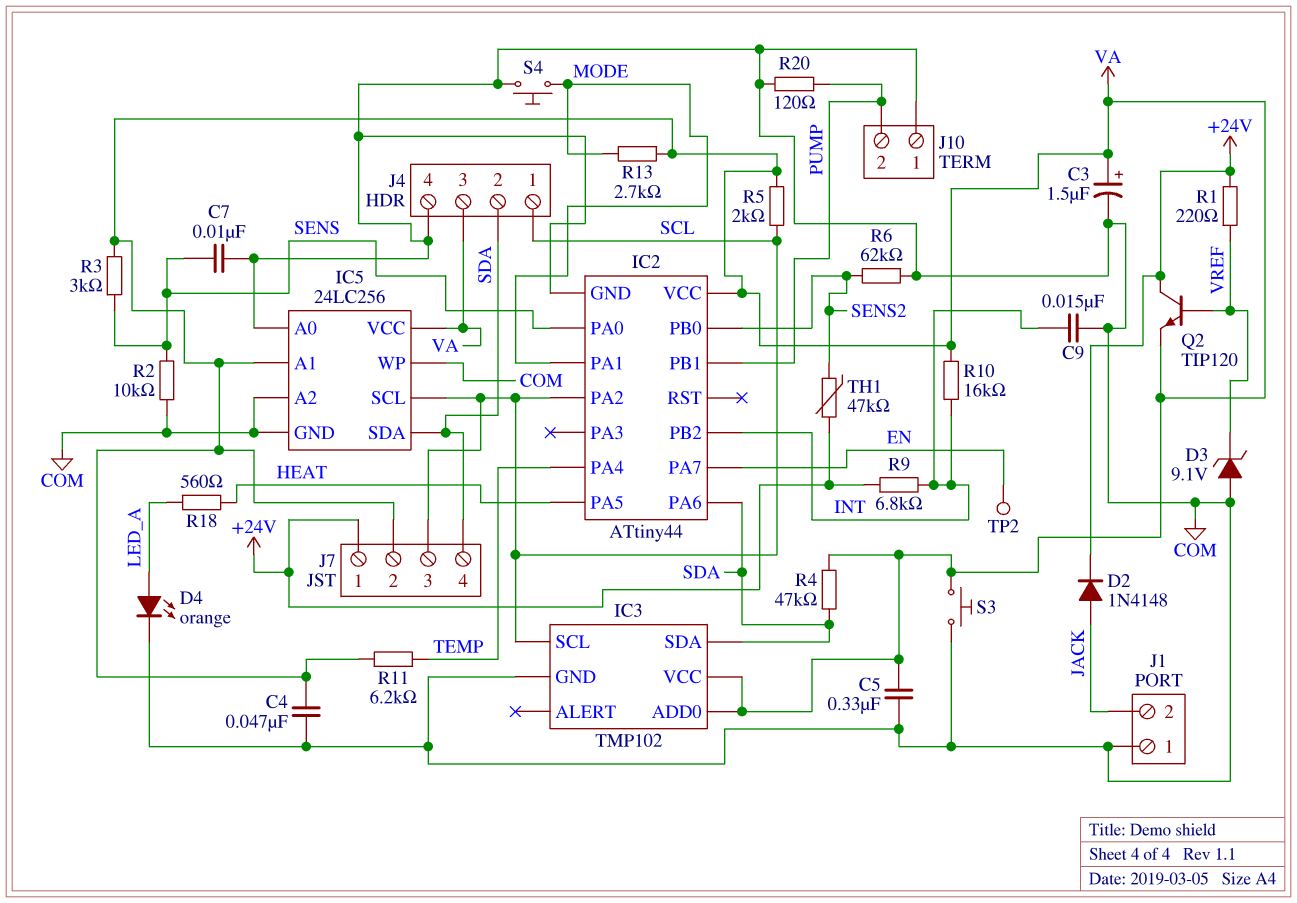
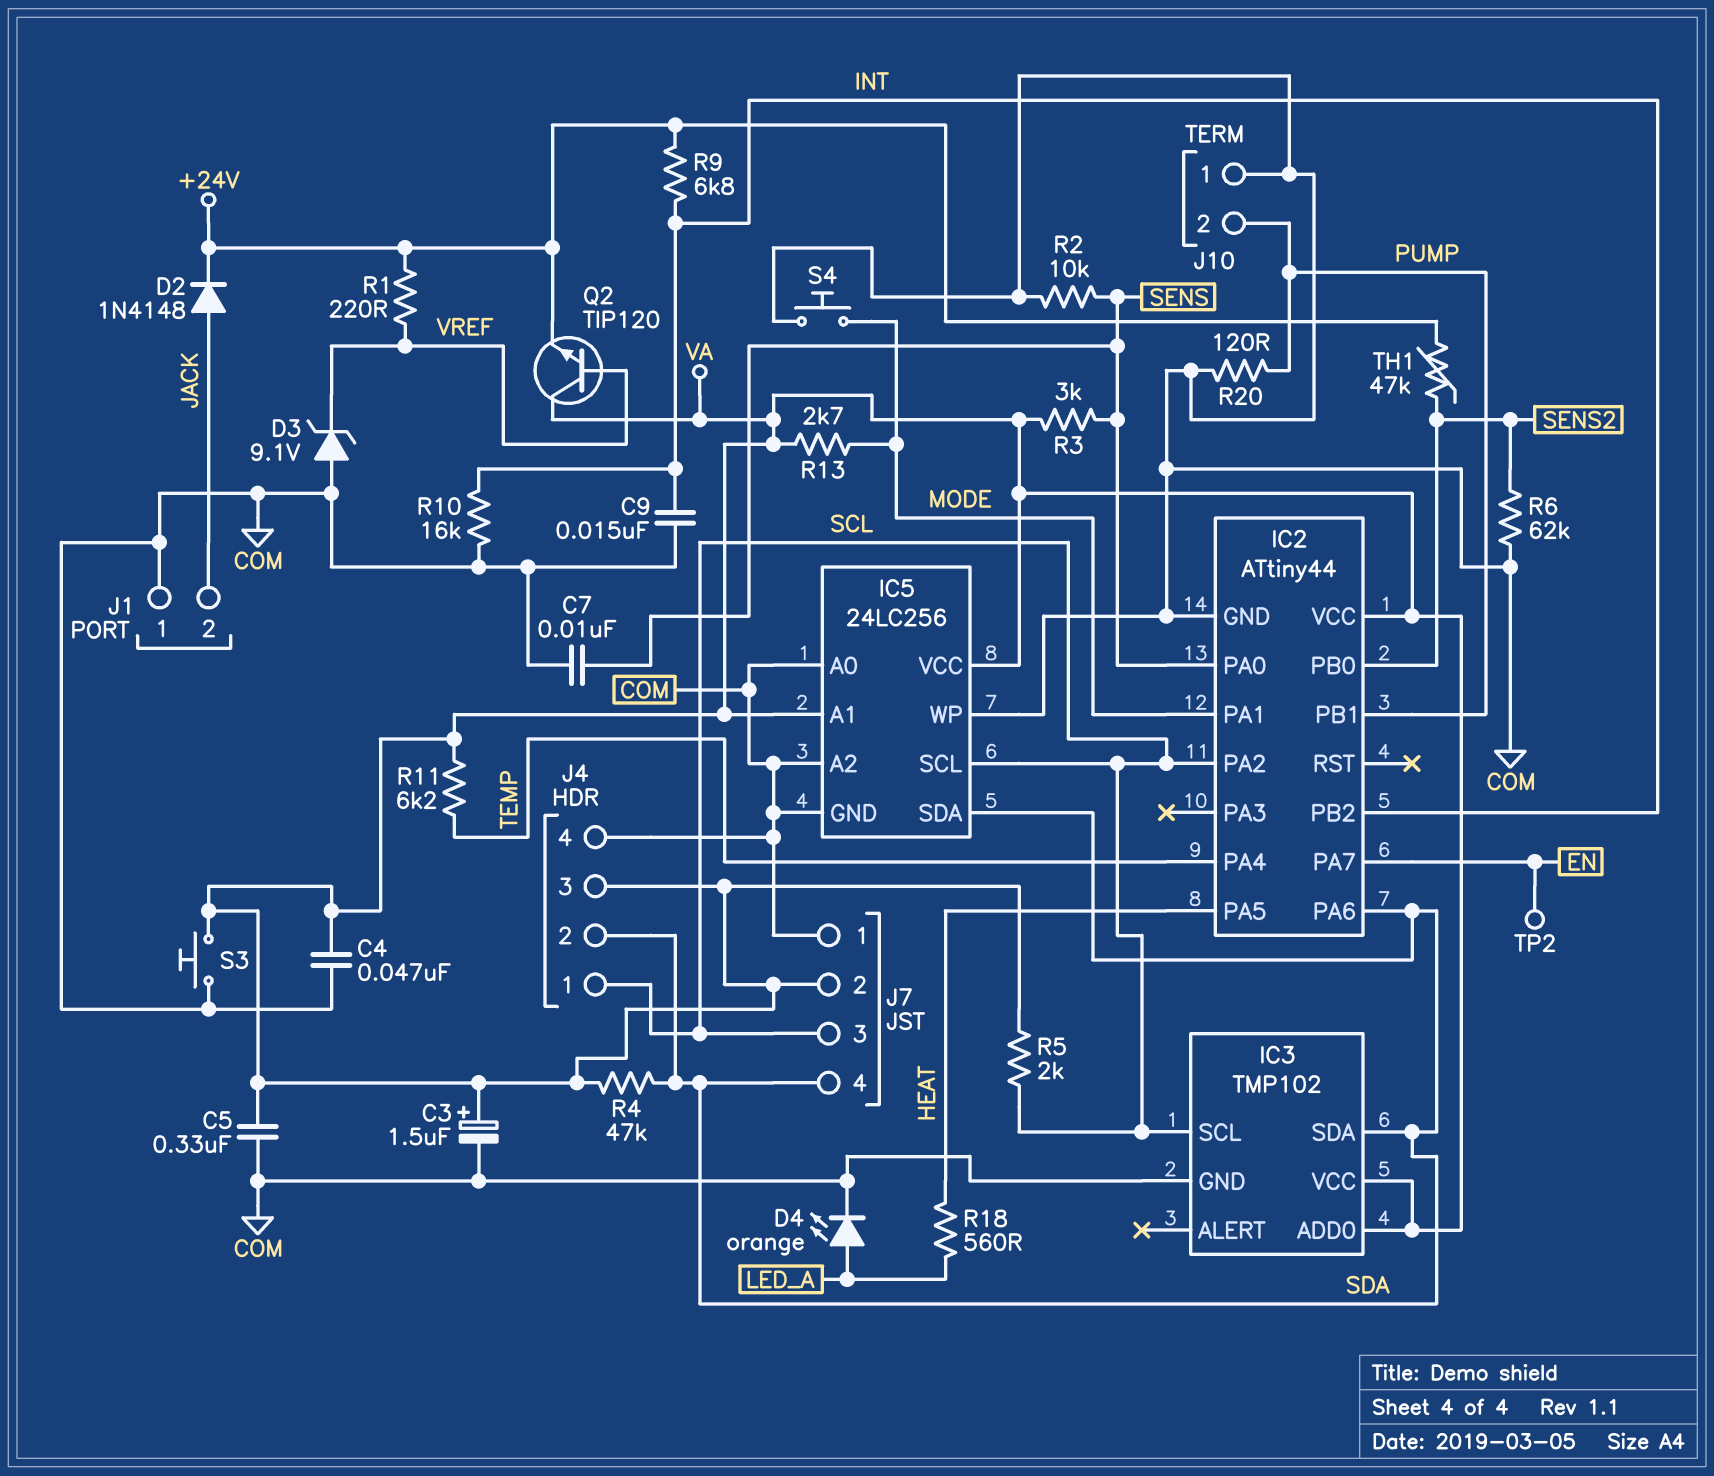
J7 pin 1: +24V -> COM
Q2: NPN TIP120 (B VREF, C +24V, E VA) -> NPN TIP120 (B VREF, C VA, E +24V)
R10: 16k (INT, VA) -> 16k (COM, INT)

